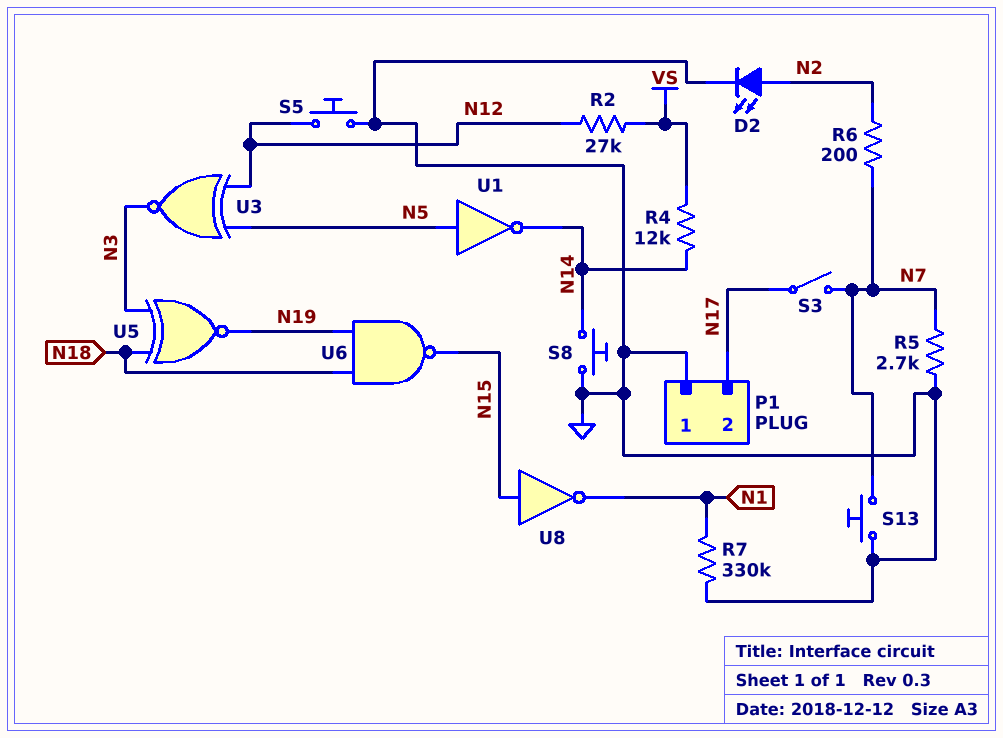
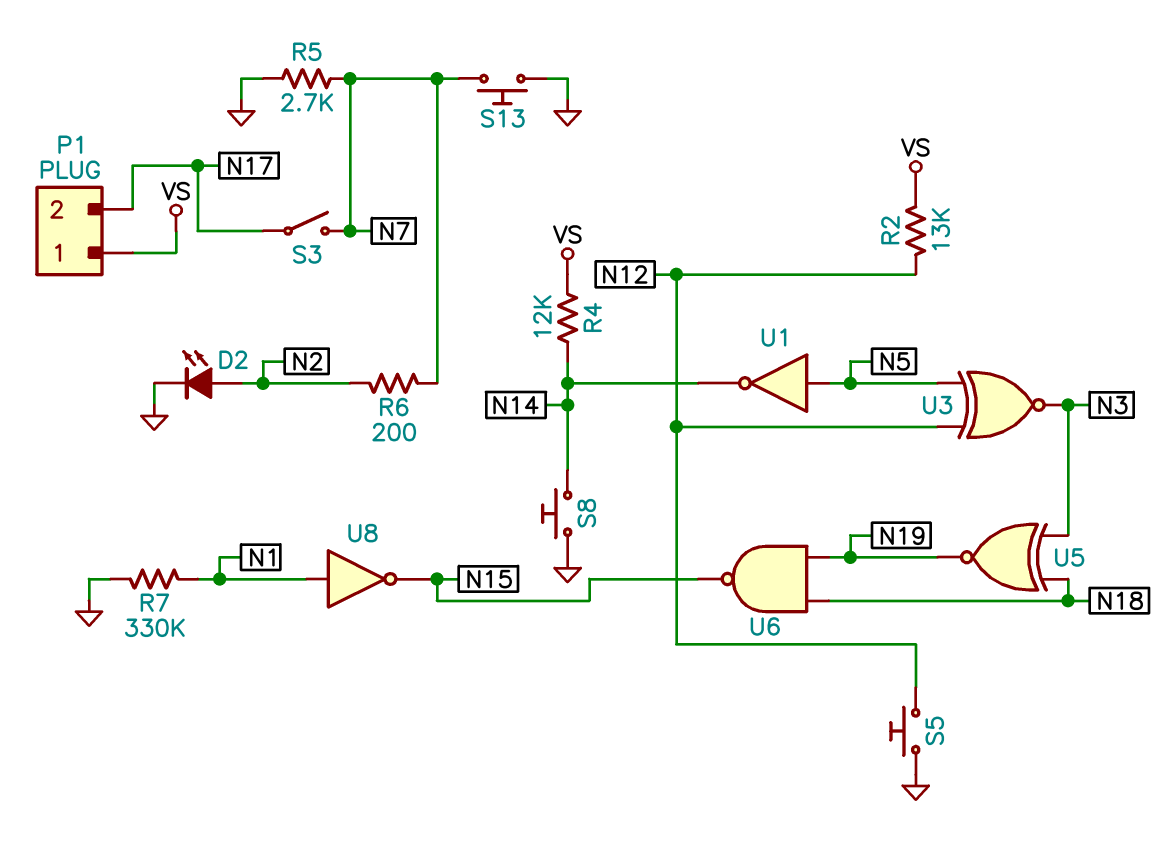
P1 pin 1: GND -> VS
R2: 27k (N12, VS) -> 13k (N12, VS)
U8: NOT (in N15, out N1) -> NOT (in N1, out N15)

